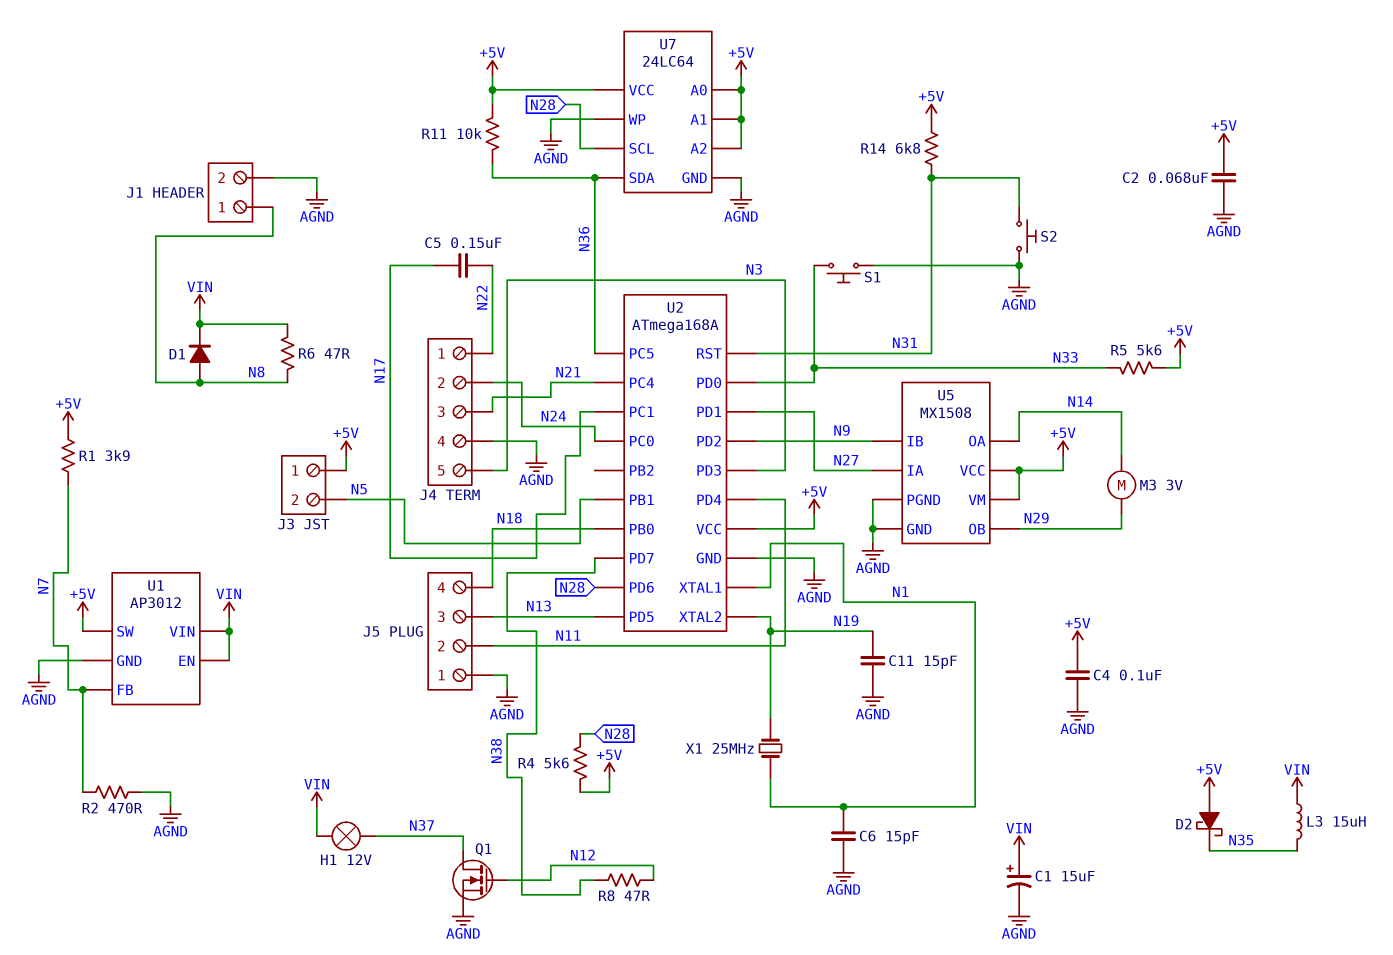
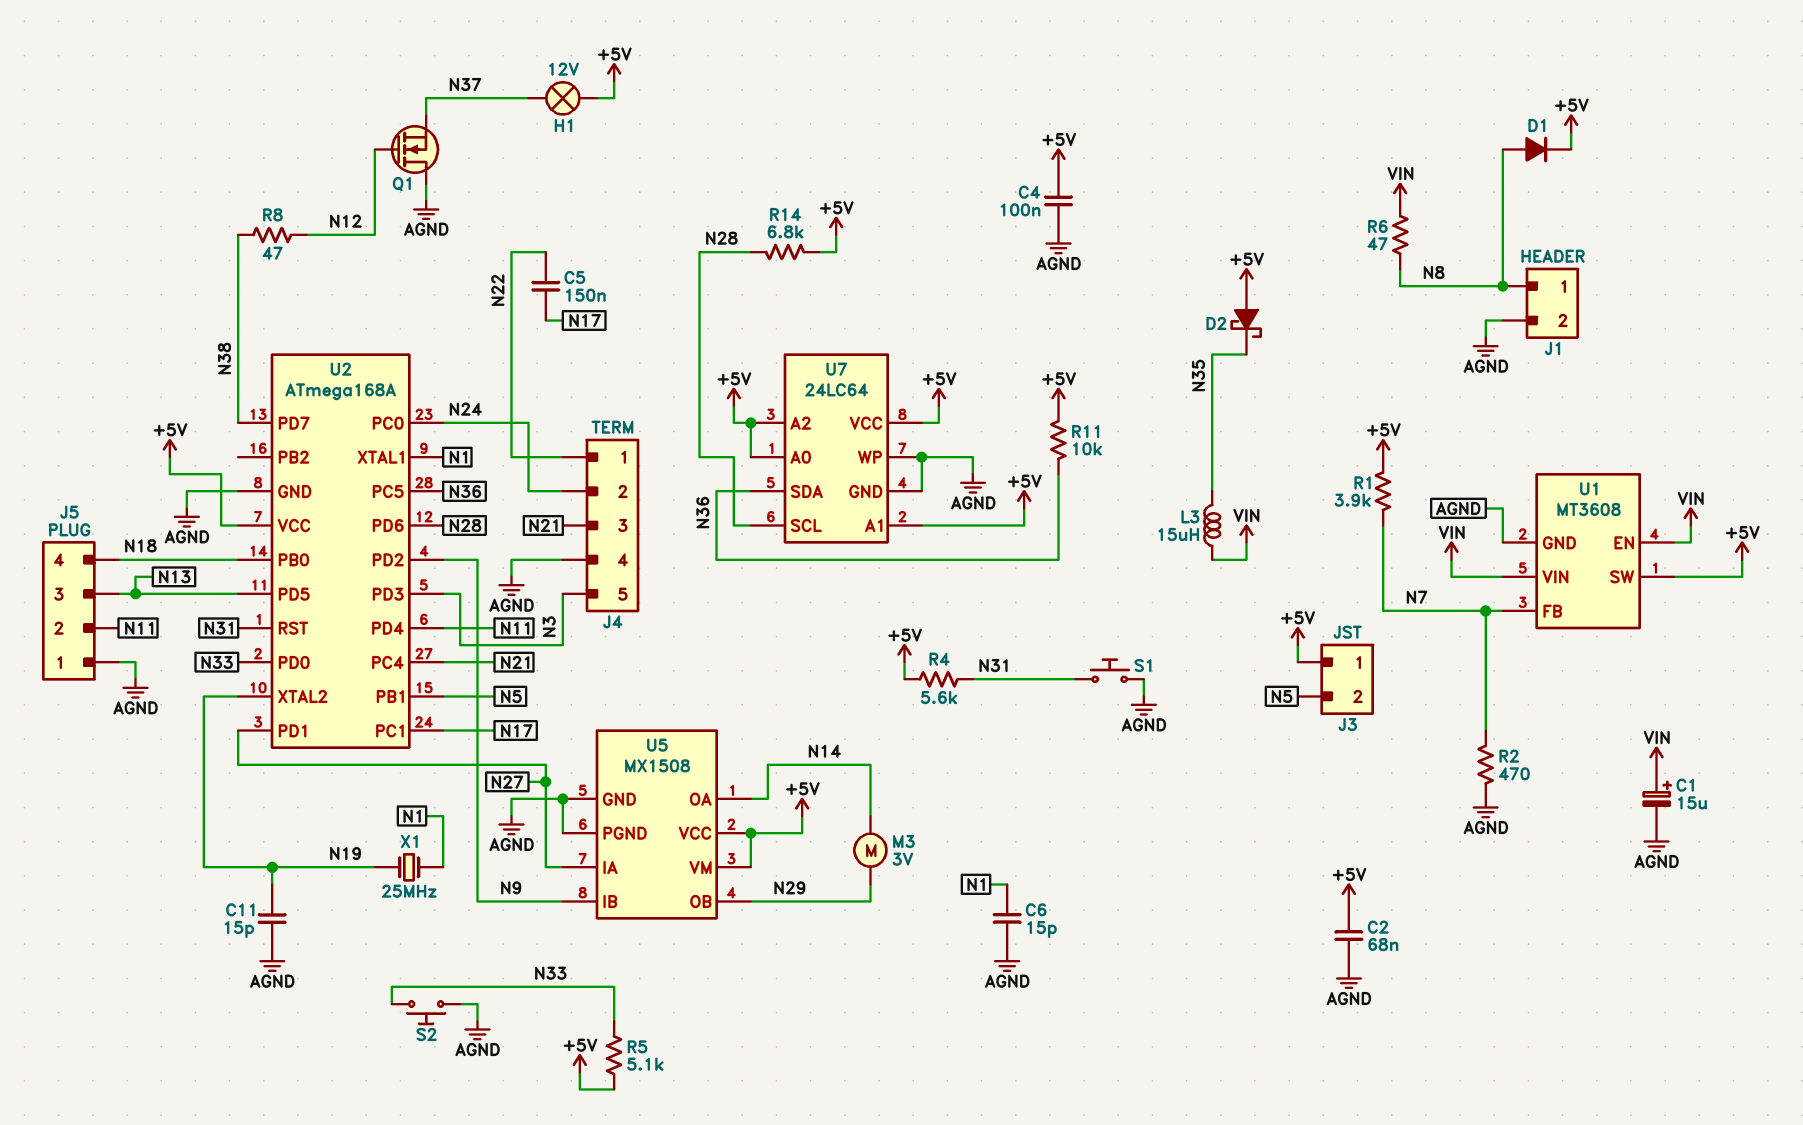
D1: diode (A N8, K VIN) -> diode (A N8, K +5V)
H1: lamp 12V (N37, VIN) -> lamp 12V (+5V, N37)
Q1: NMOS (G N12, D N37, S AGND) -> NMOS (G N12, D AGND, S N37)
R4: 5.6k (+5V, N28) -> 5.6k (+5V, N31)
R5: 5.6k (+5V, N33) -> 5.1k (+5V, N33)
R14: 6.8k (+5V, N31) -> 6.8k (+5V, N28)
S1: button (AGND, N33) -> button (AGND, N31)
S2: button (AGND, N31) -> button (AGND, N33)
U1: AP3012 -> MT3608

